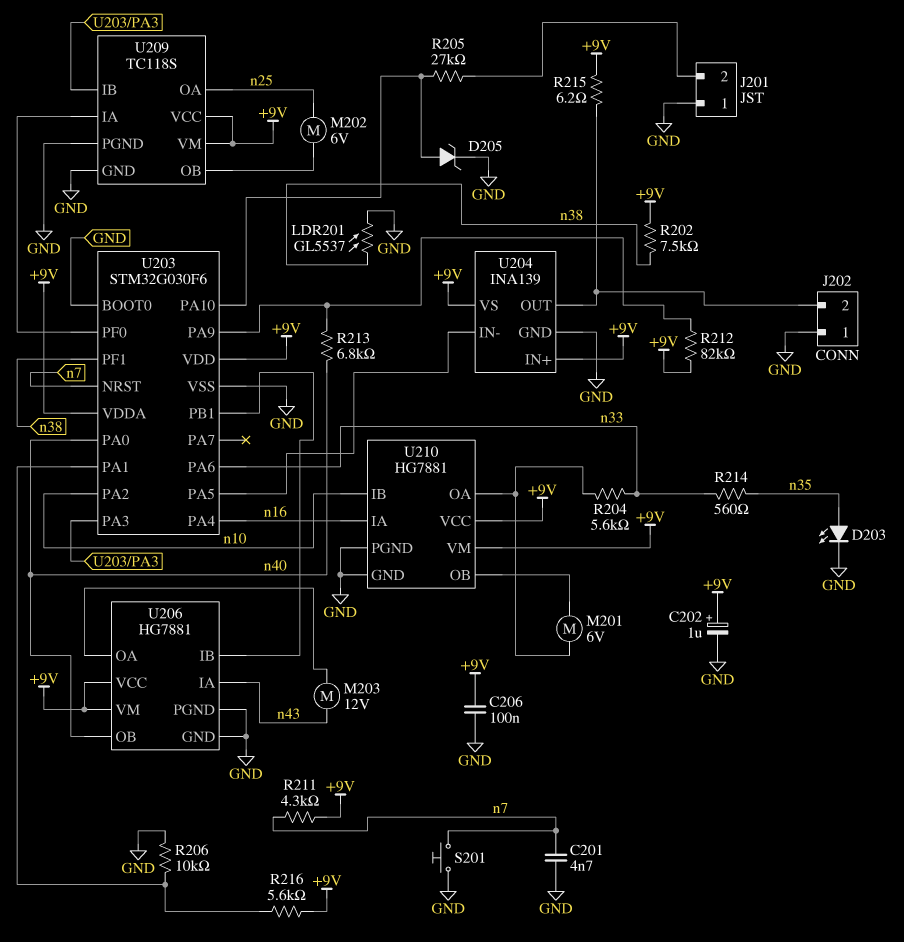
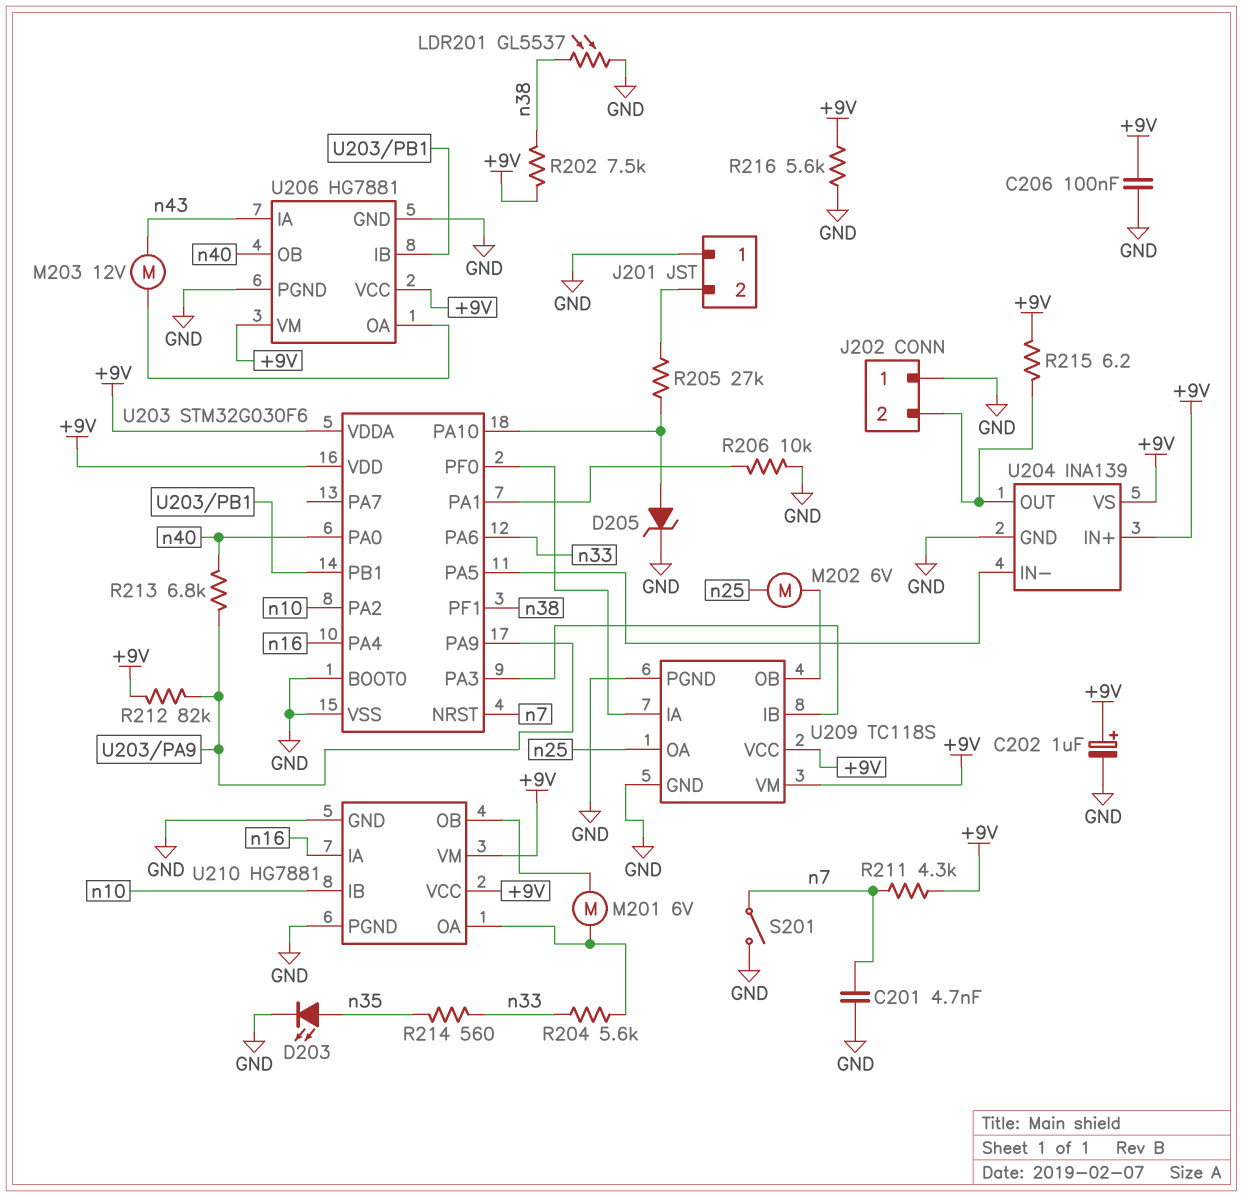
R216: 5.6k (+9V, U203/PA1) -> 5.6k (+9V, GND)
S201: button (GND, n7) -> switch (GND, n7)

